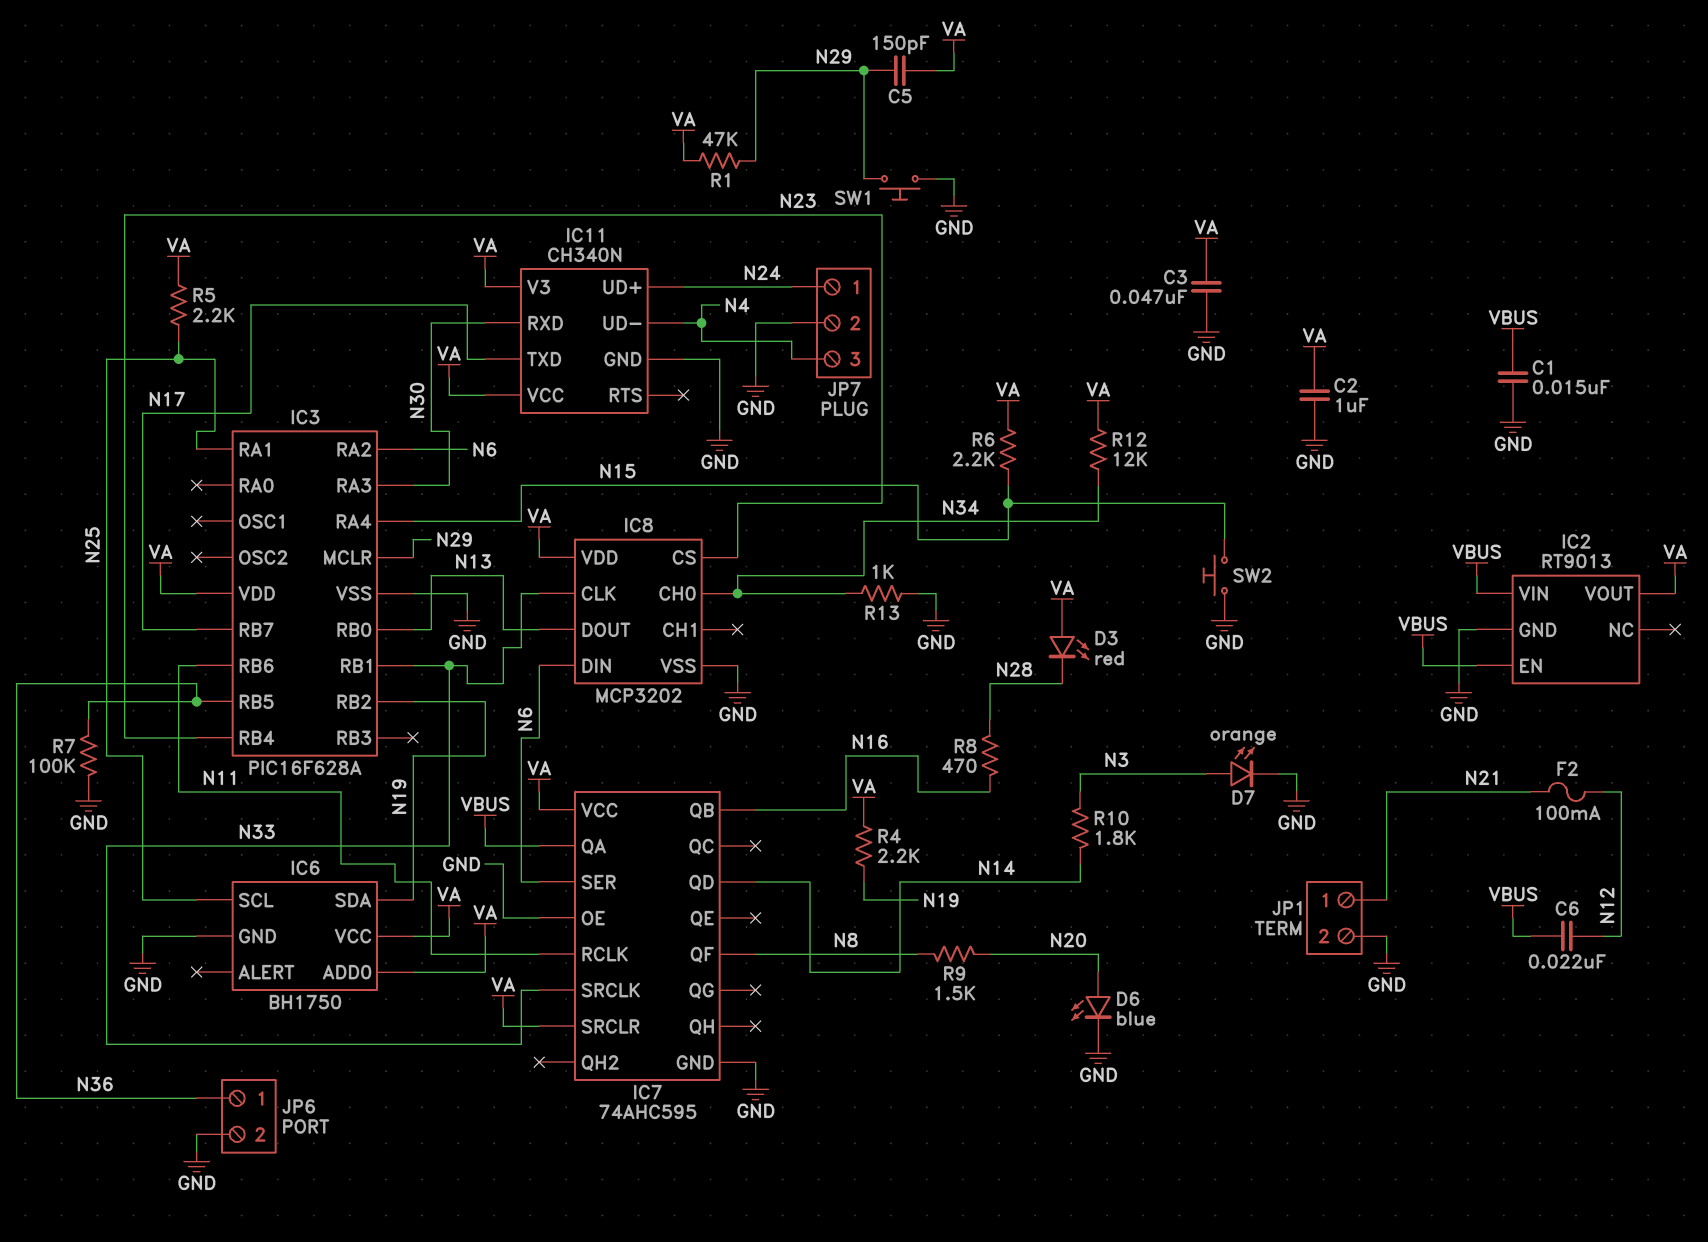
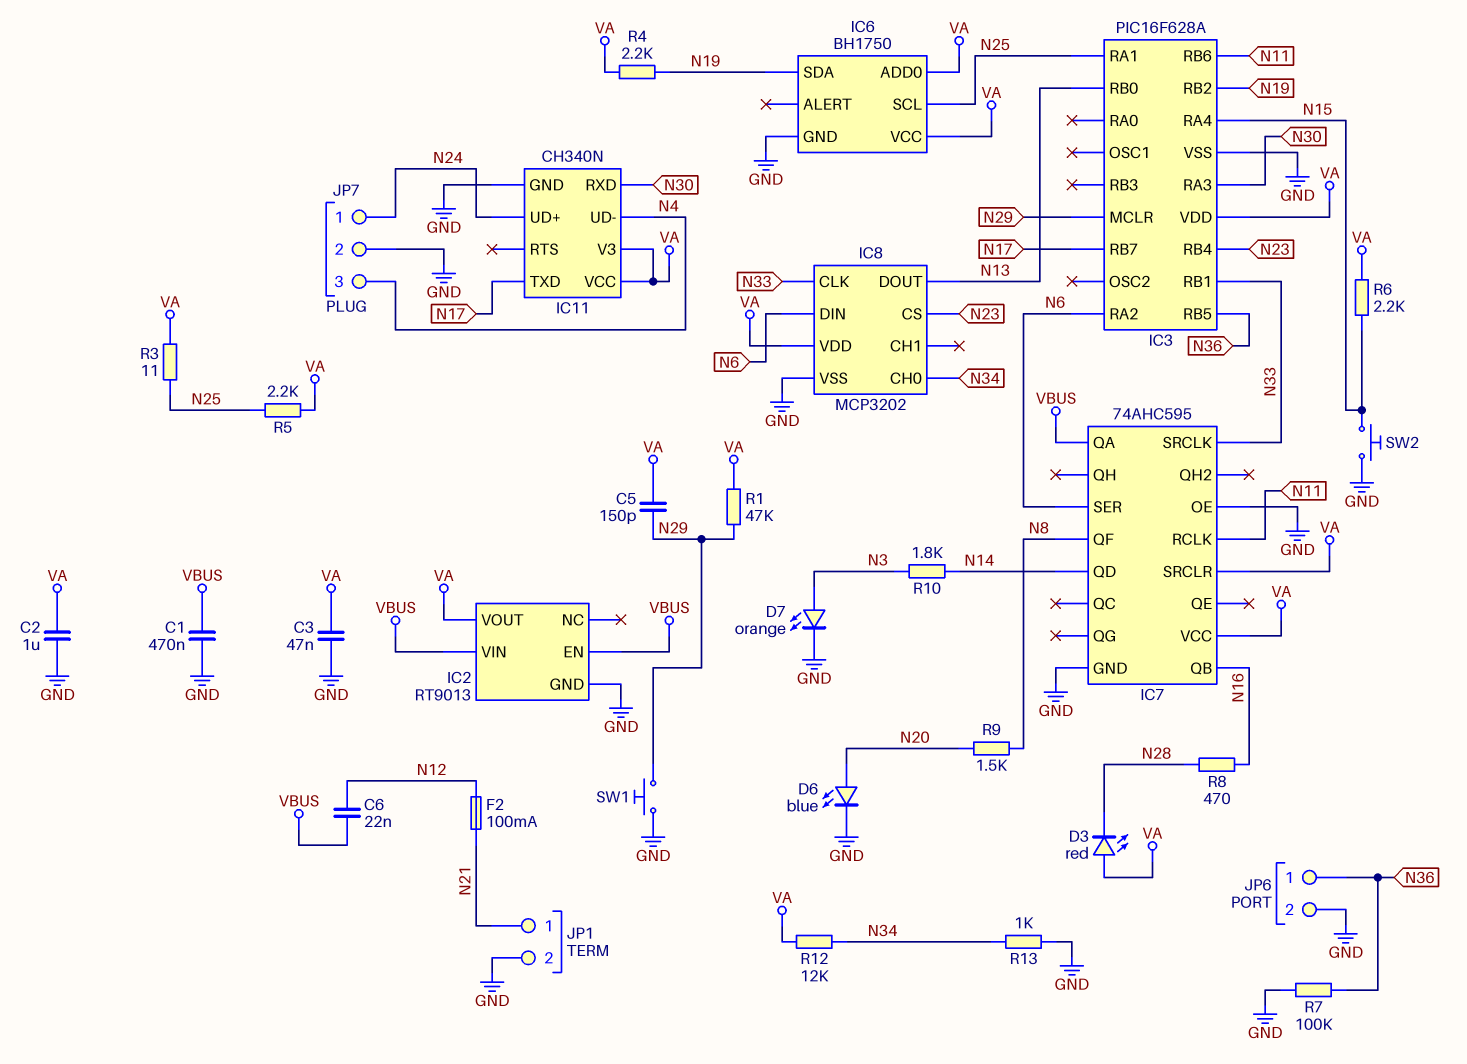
C1: 15nF (GND, VBUS) -> 470nF (GND, VBUS)
R3: none -> 11 (N25, VA)

